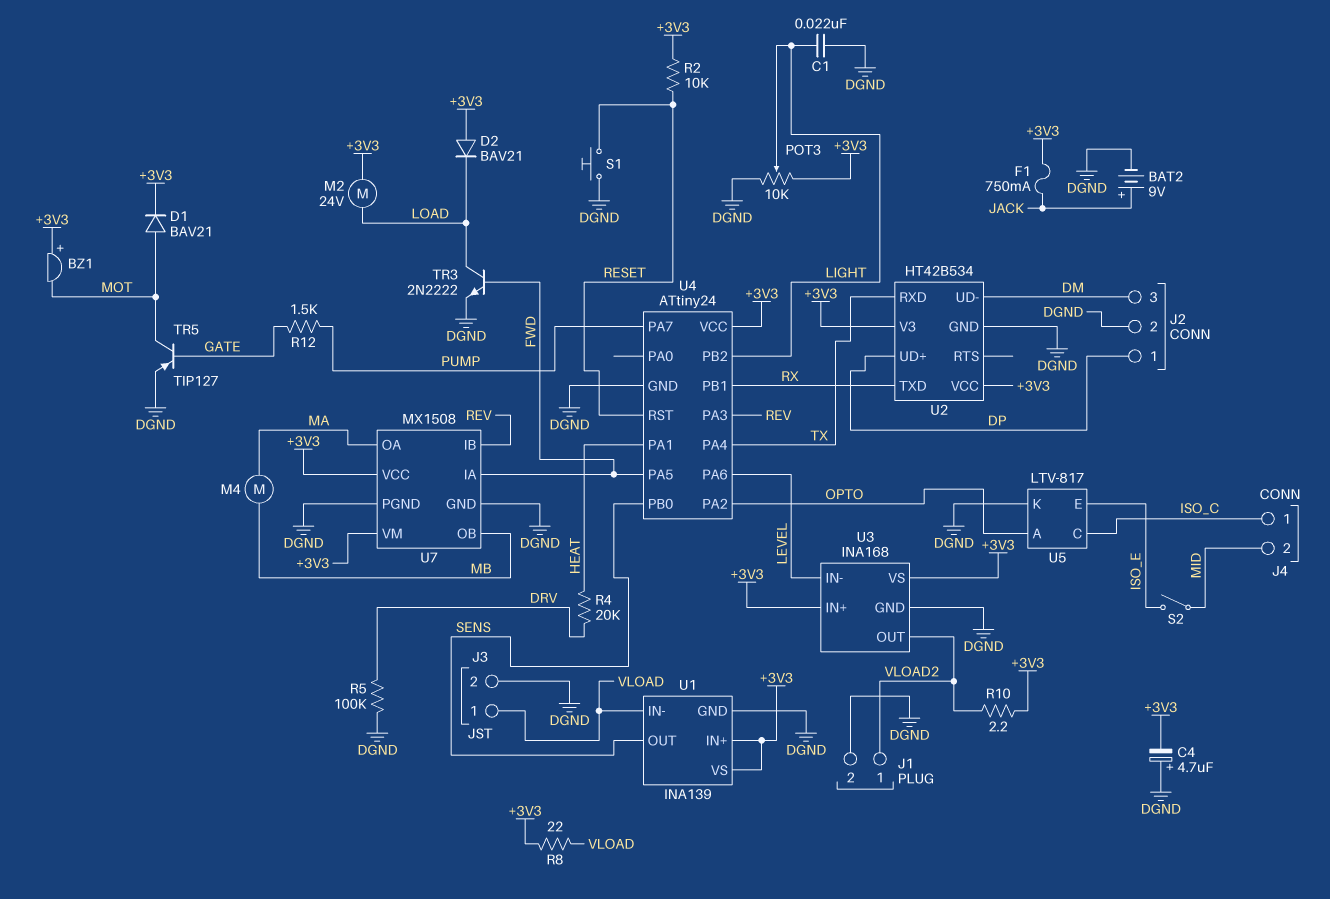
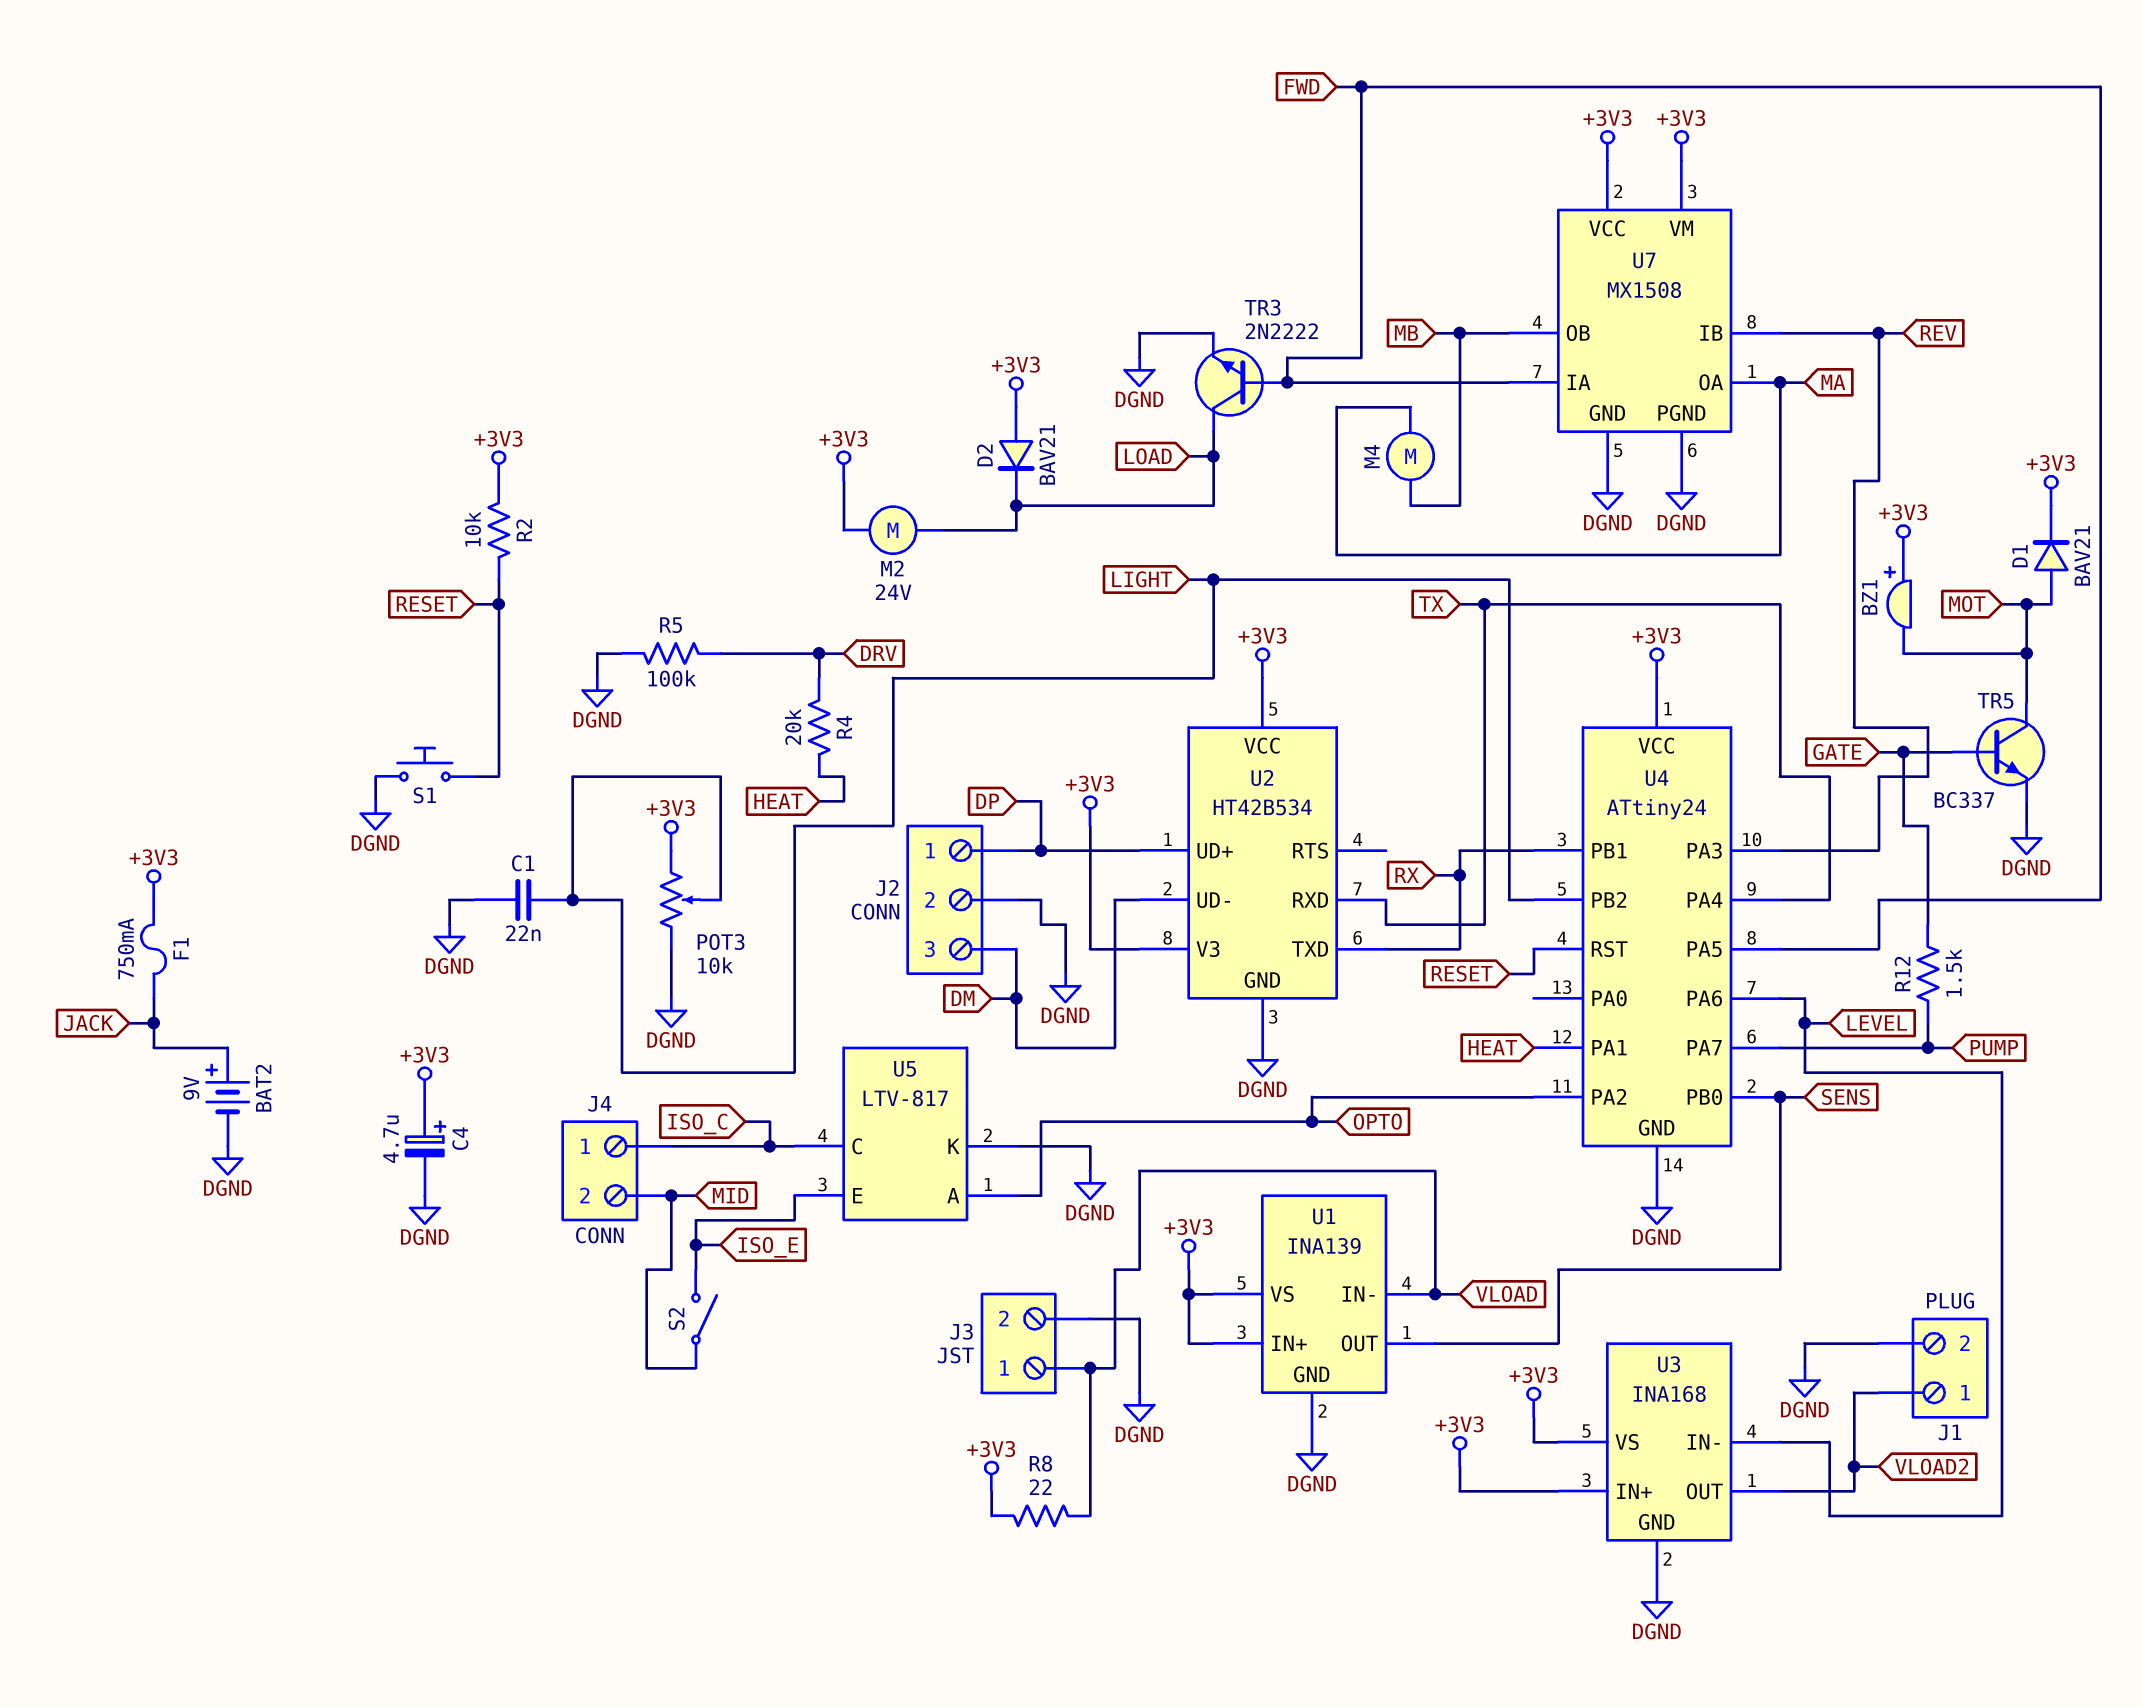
C4: 4.7uF (plus DGND, minus +3V3) -> 4.7uF (plus +3V3, minus DGND)
R10: 2.2 (+3V3, VLOAD2) -> none
TR5: PNP TIP127 (B GATE, C MOT, E DGND) -> NPN BC337 (B GATE, C MOT, E DGND)

